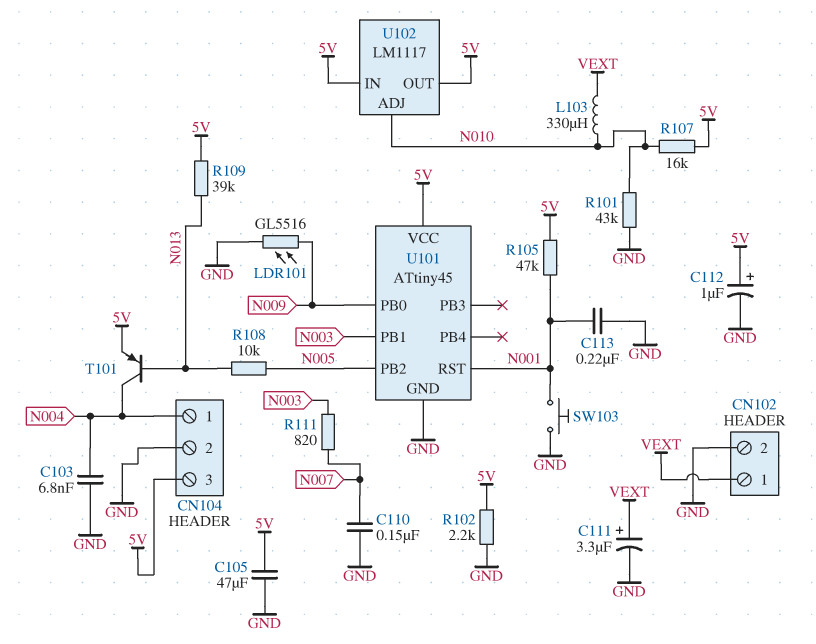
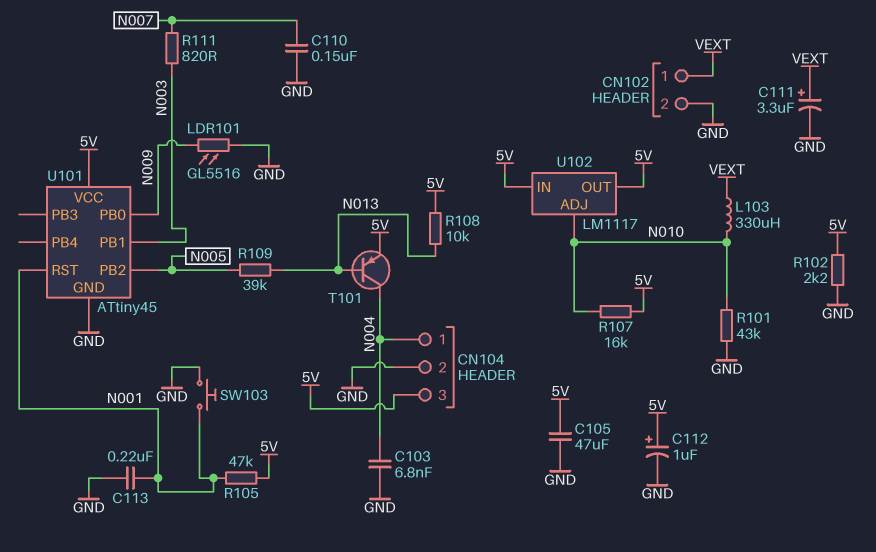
R108: 10k (N005, N013) -> 10k (5V, N013)
R109: 39k (5V, N013) -> 39k (N005, N013)

